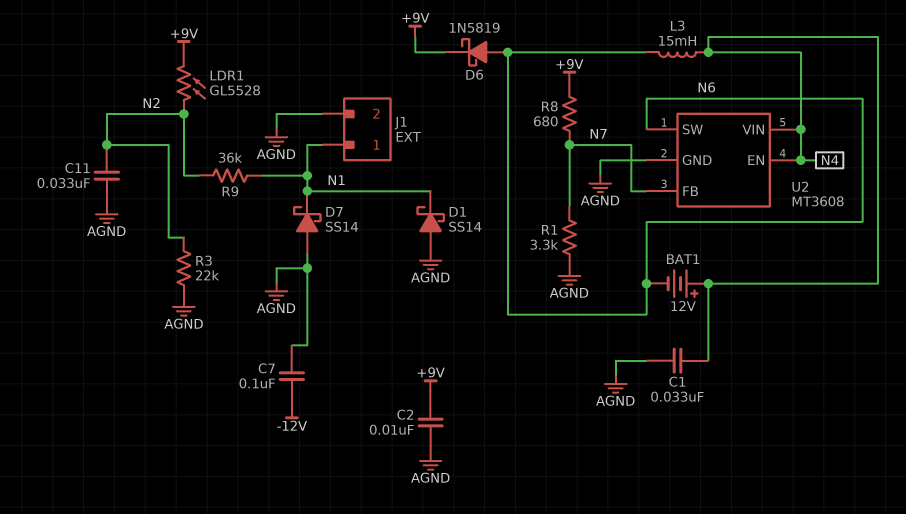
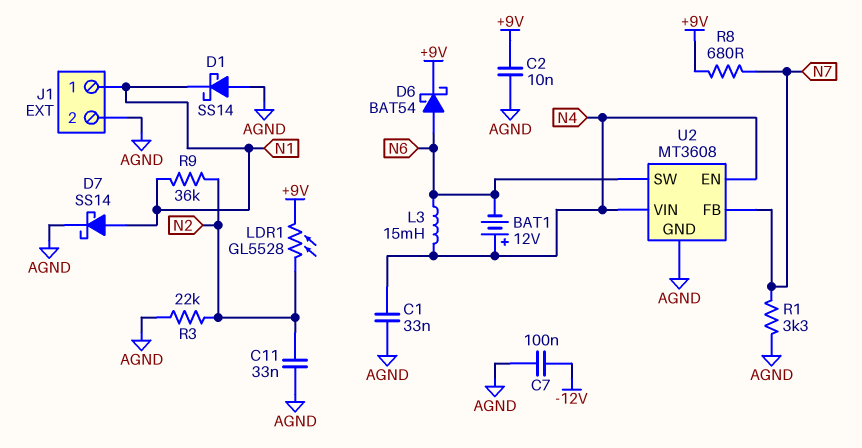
D6: schottky 1N5819 (A N6, K +9V) -> schottky BAT54 (A N6, K +9V)
D7: schottky SS14 (A AGND, K N1) -> schottky SS14 (A N1, K AGND)

